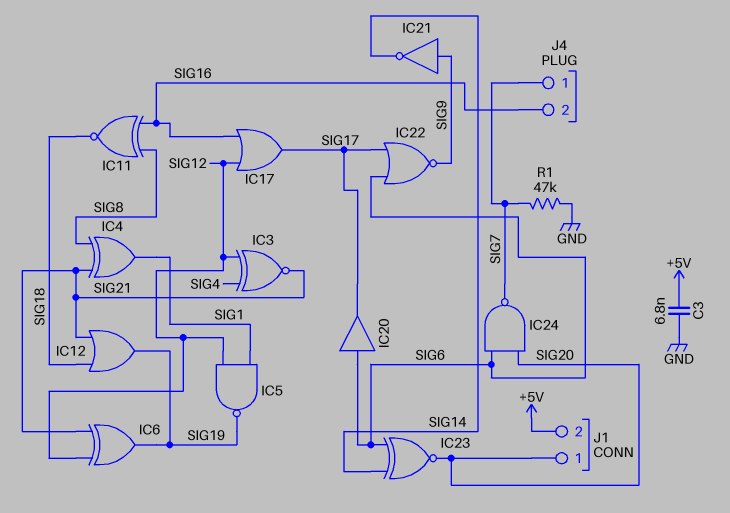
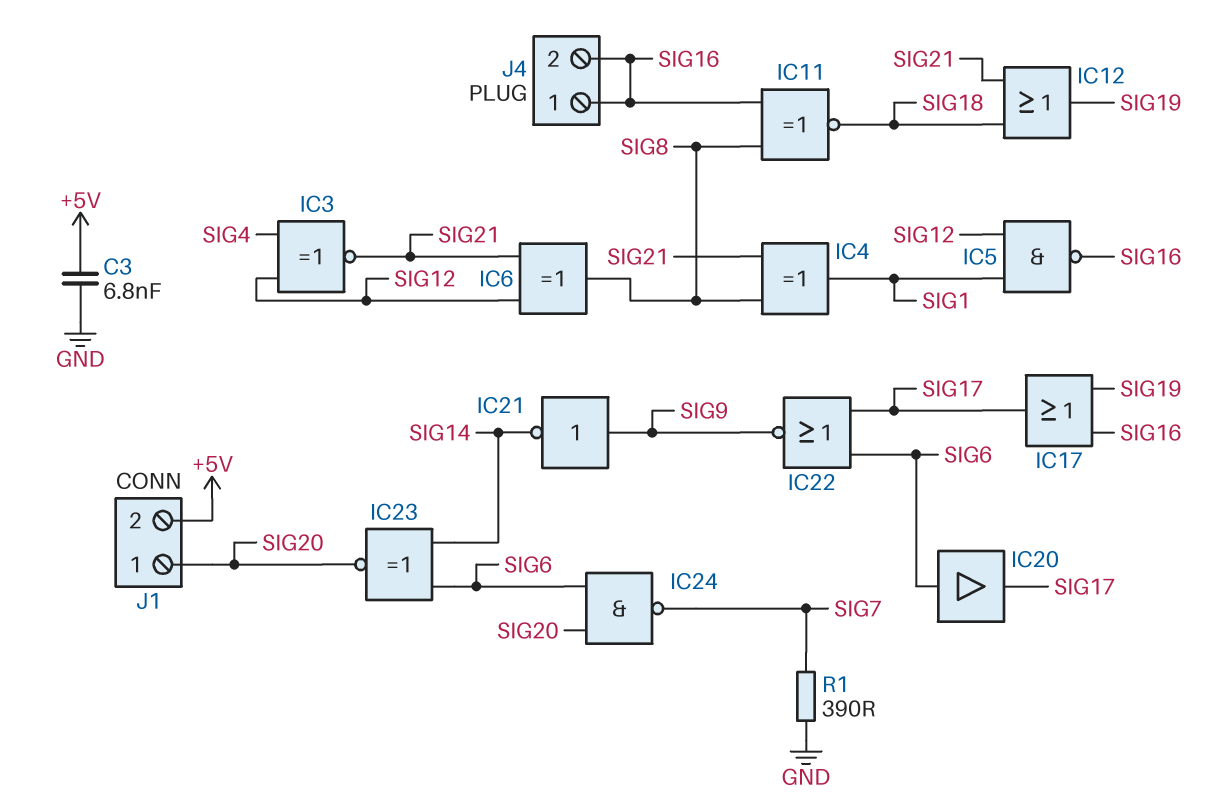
IC5: NAND (in SIG1, in SIG12, out SIG19) -> NAND (in SIG1, in SIG12, out SIG16)
IC6: XOR (in SIG12, in SIG21, out SIG19) -> XOR (in SIG12, in SIG21, out SIG8)
IC17: OR (in SIG12, in SIG16, out SIG17) -> OR (in SIG16, in SIG19, out SIG17)
J4 pin 1: SIG7 -> SIG16
R1: 47k (GND, SIG7) -> 390 (GND, SIG7)

